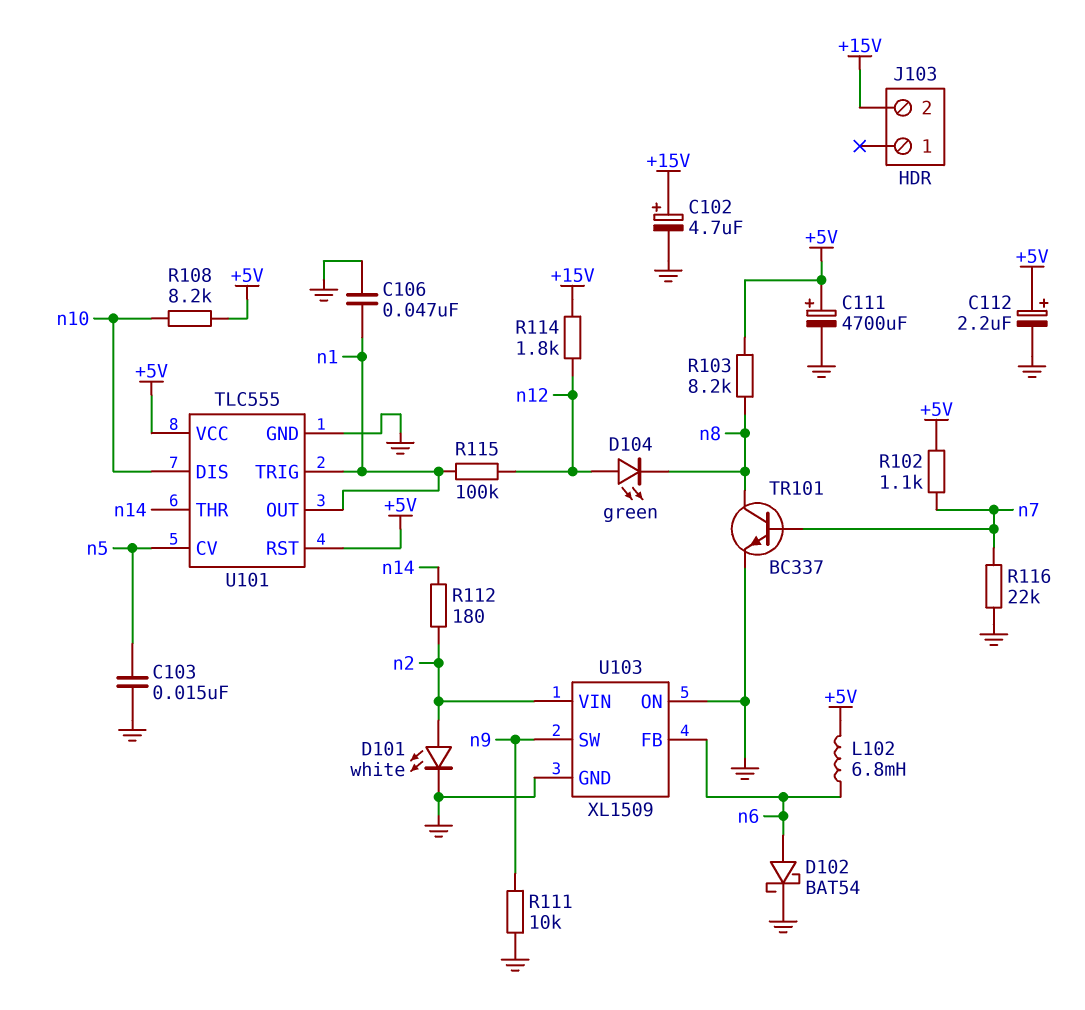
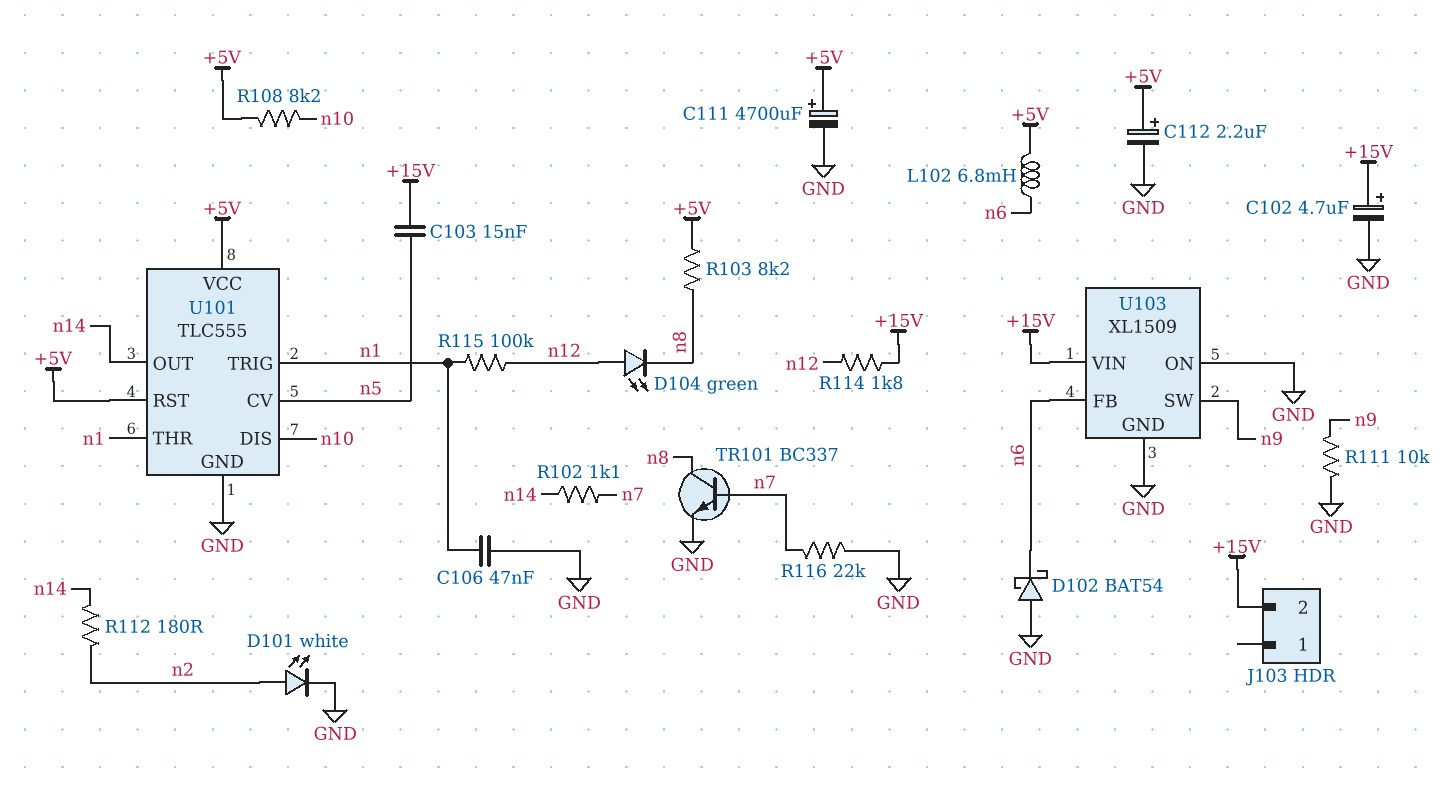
C103: 15nF (GND, n5) -> 15nF (+15V, n5)
D102: schottky BAT54 (A n6, K GND) -> schottky BAT54 (A GND, K n6)
R102: 1.1k (+5V, n7) -> 1.1k (n7, n14)
U101 pin OUT: n1 -> n14
U101 pin THR: n14 -> n1
U103 pin VIN: n2 -> +15V

